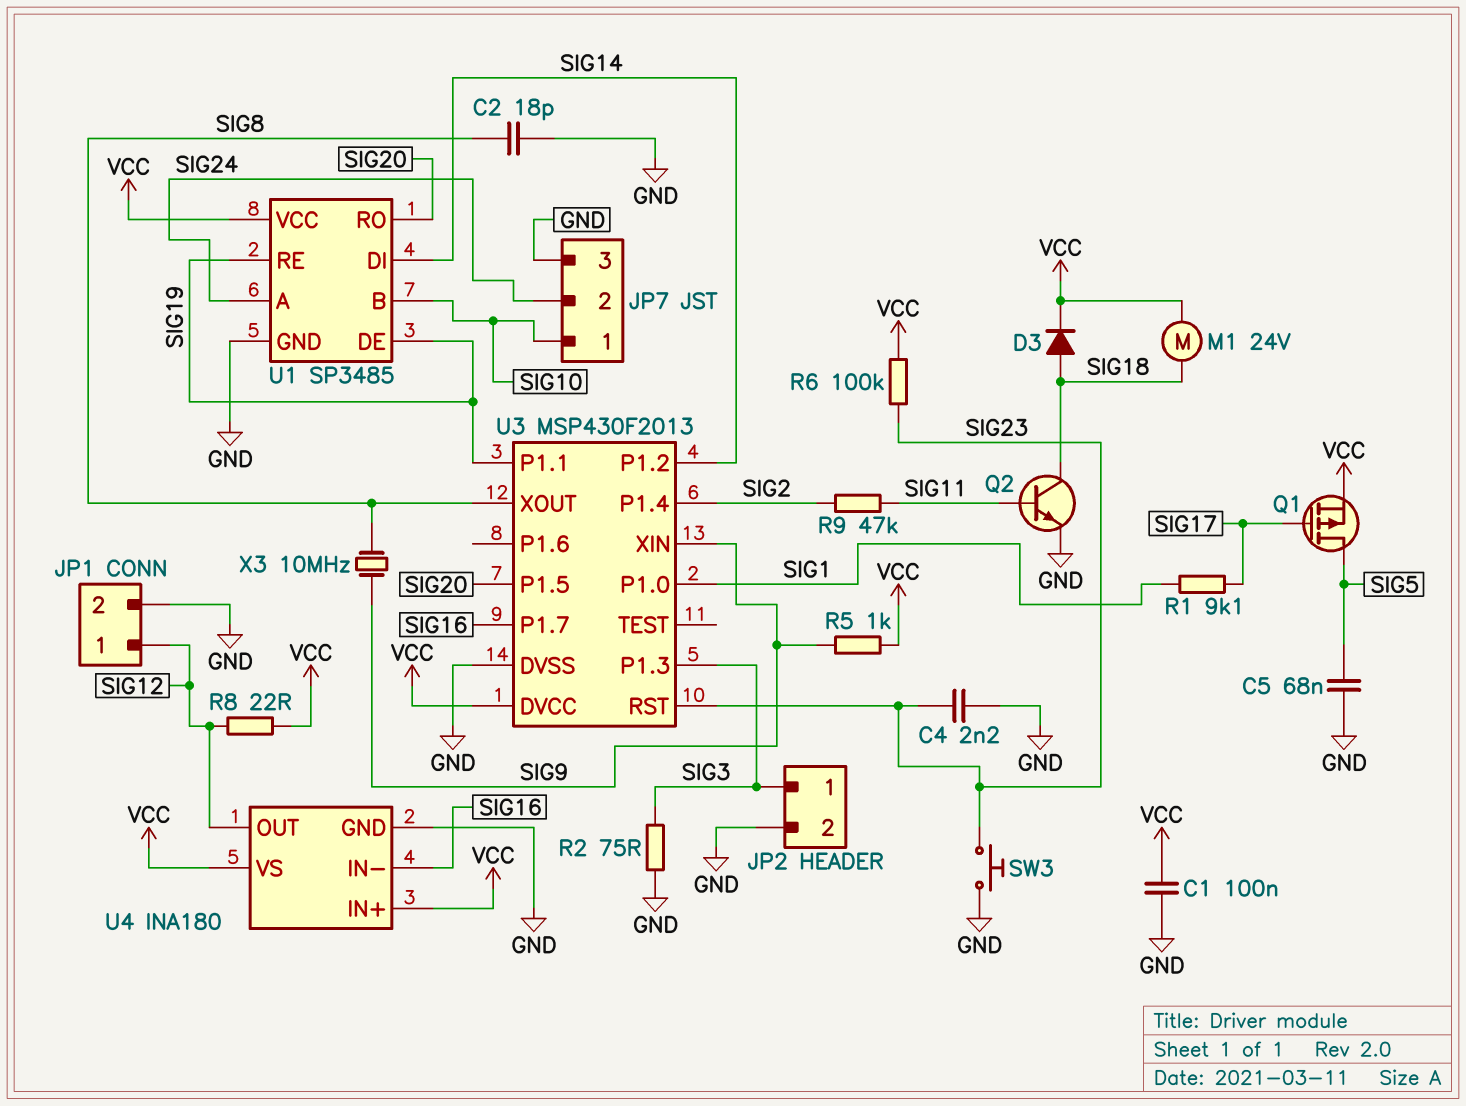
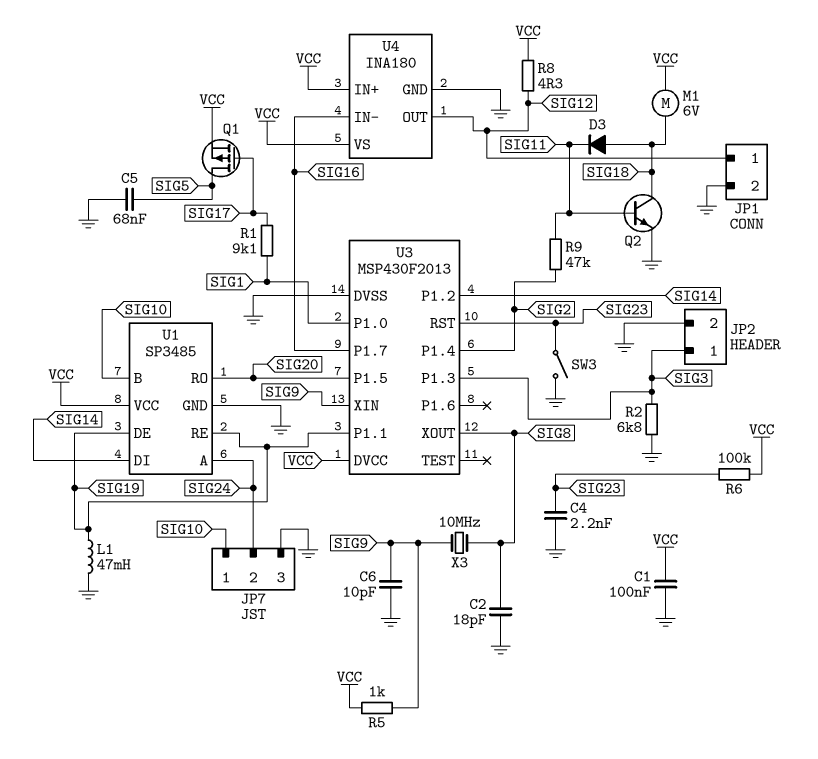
C6: none -> 10pF (GND, SIG9)
D3: diode (A SIG18, K VCC) -> diode (A SIG18, K SIG11)
L1: none -> 47mH (GND, SIG19)
M1: motor 24V (SIG18, VCC) -> motor 6V (SIG18, VCC)
R2: 75 (GND, SIG3) -> 6.8k (GND, SIG3)
R8: 22 (SIG12, VCC) -> 4.3 (SIG12, VCC)
SW3: button (GND, SIG23) -> switch (GND, SIG23)

